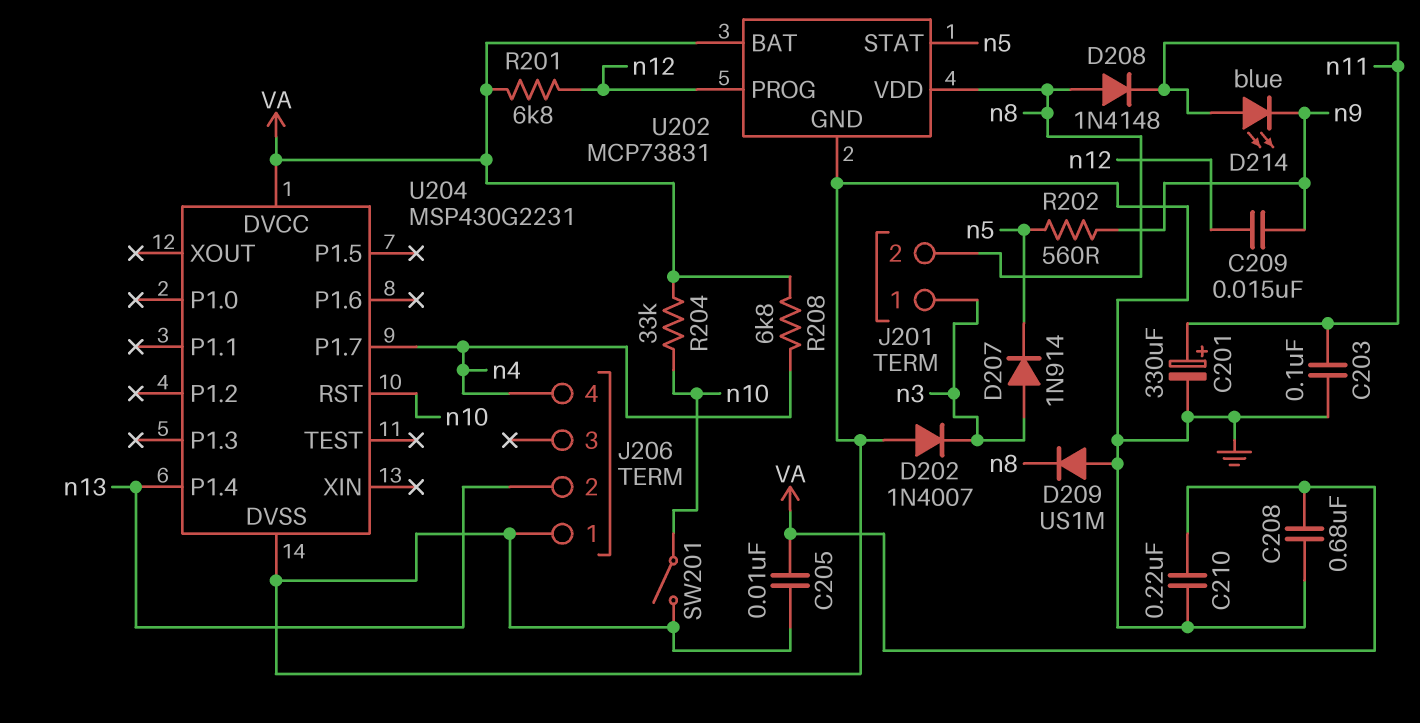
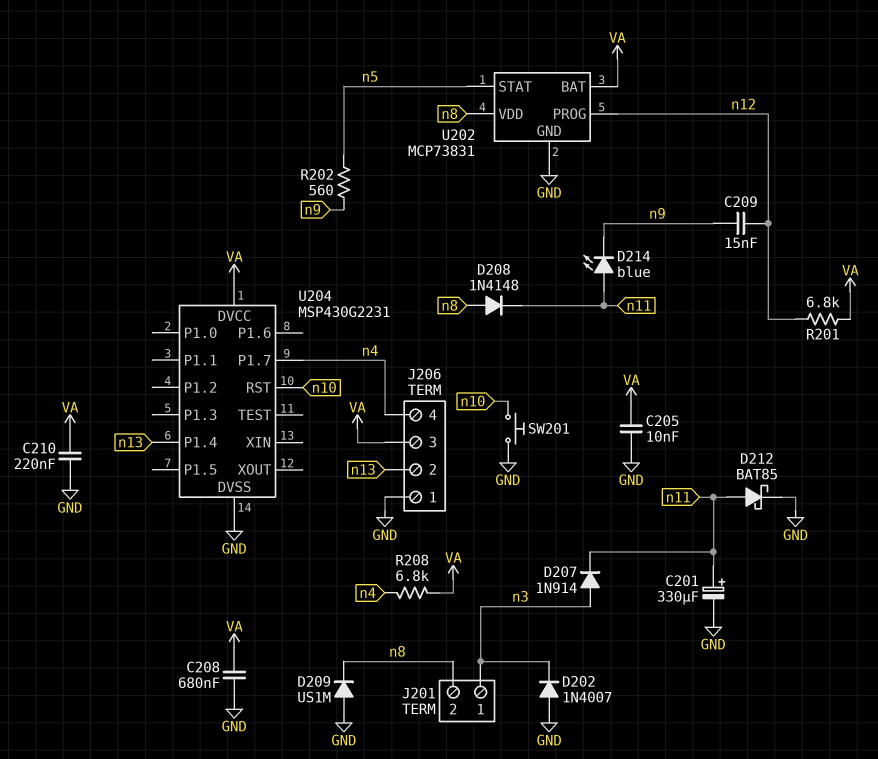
C203: 100nF (GND, n11) -> none
D207: diode 1N914 (A n3, K n5) -> diode 1N914 (A n3, K n11)
D212: none -> schottky BAT85 (A n11, K GND)
J206 pin 3: none -> VA
R204: 33k (VA, n10) -> none
SW201: switch (GND, n10) -> button (GND, n10)

